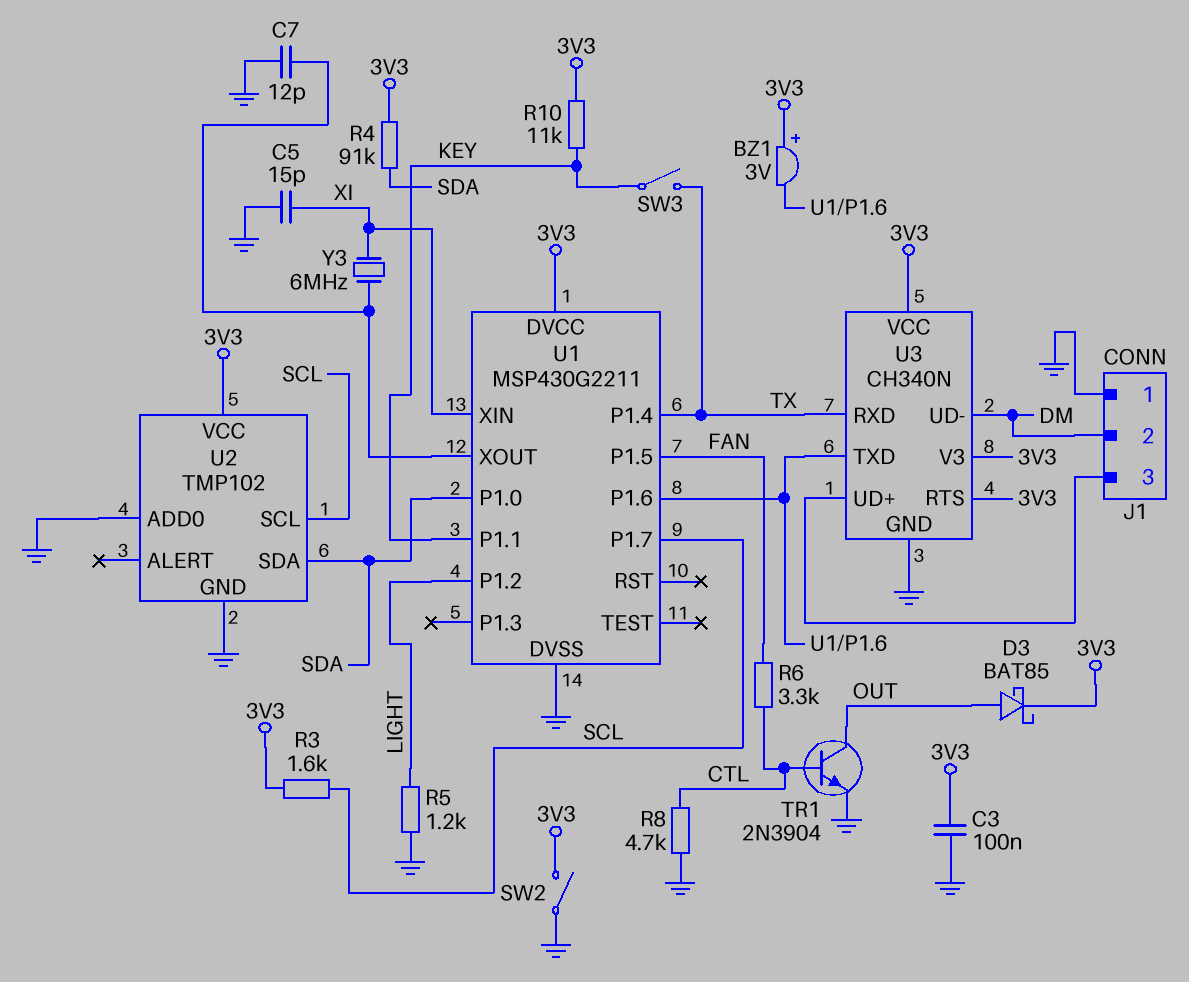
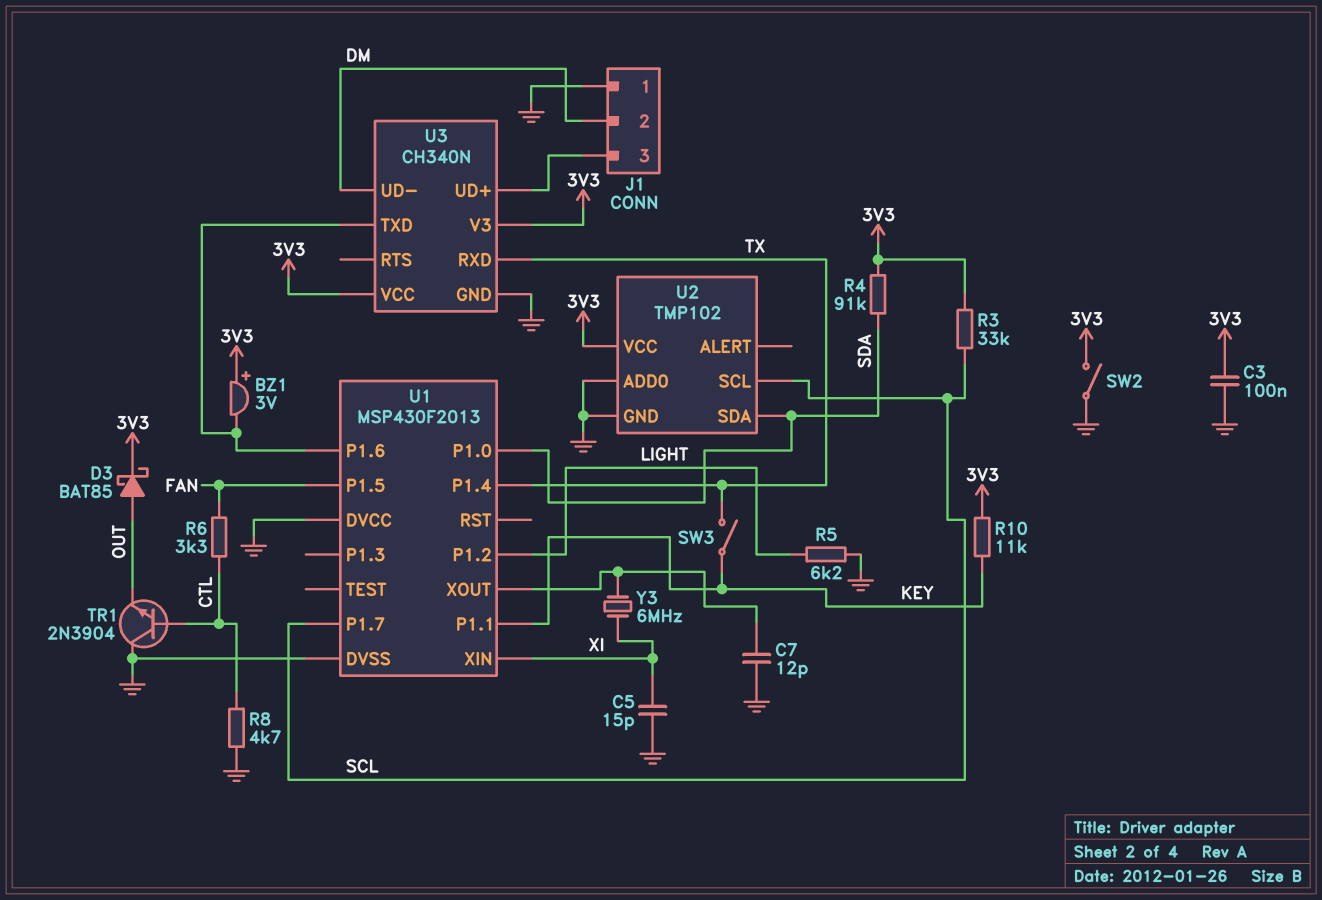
R3: 1.6k (3V3, SCL) -> 33k (3V3, SCL)
R5: 1.2k (GND, LIGHT) -> 6.2k (GND, LIGHT)
TR1: NPN 2N3904 (B CTL, C OUT, E GND) -> NPN 2N3904 (B CTL, C GND, E OUT)
U1: MSP430G2211 -> MSP430F2013
U1 pin DVCC: 3V3 -> GND
U3 pin RTS: 3V3 -> none

